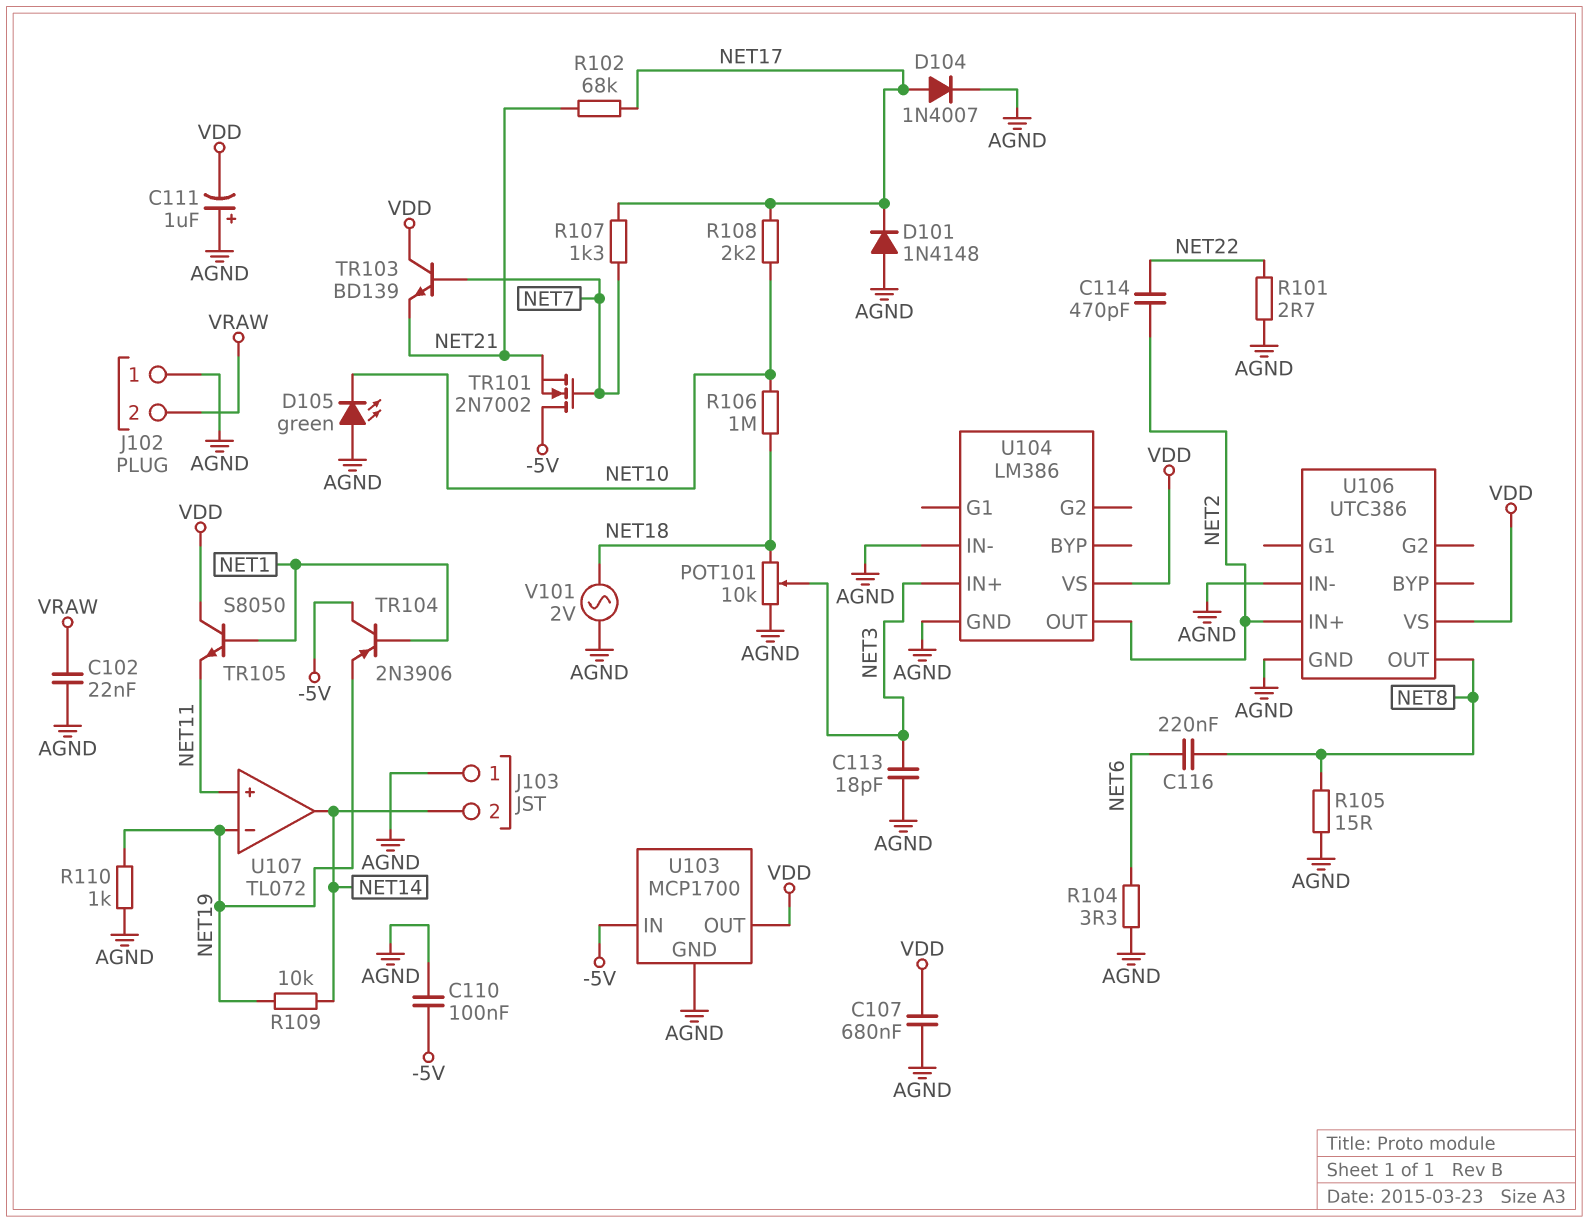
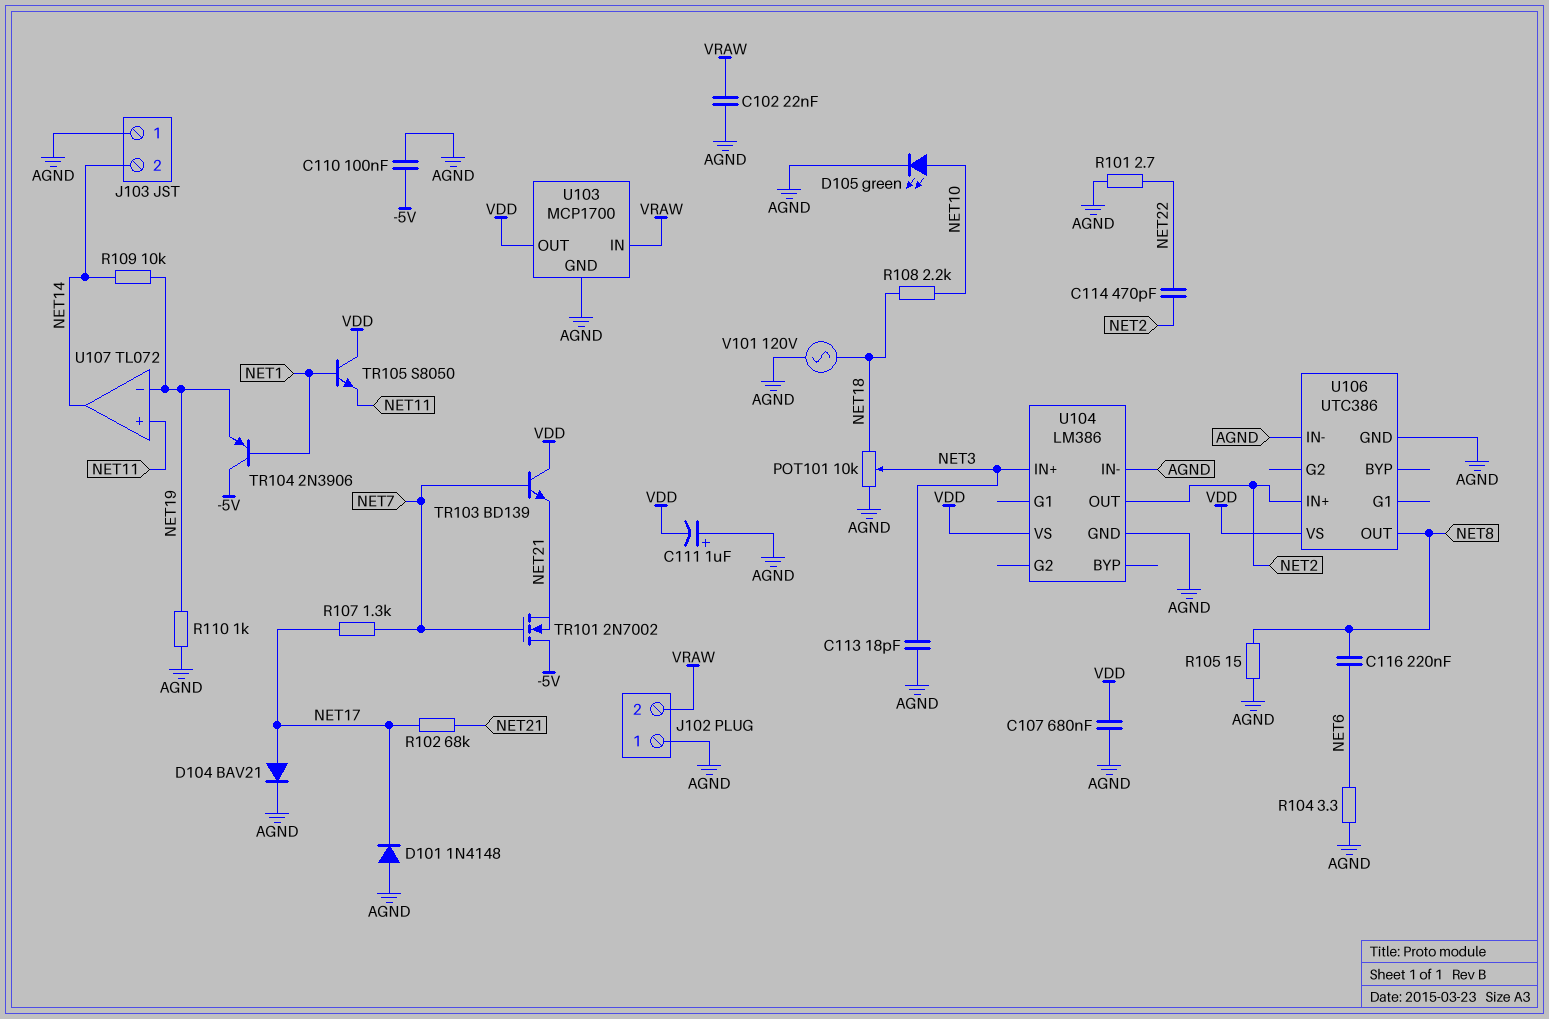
D104: diode 1N4007 (A NET17, K AGND) -> diode BAV21 (A NET17, K AGND)
D105: LED green (A AGND, K NET10) -> LED green (A NET10, K AGND)
R106: 1M (NET10, NET18) -> none
R108: 2.2k (NET10, NET17) -> 2.2k (NET10, NET18)
U103 pin IN: -5V -> VRAW
V101: AC 2V (AGND, NET18) -> AC 120V (AGND, NET18)

